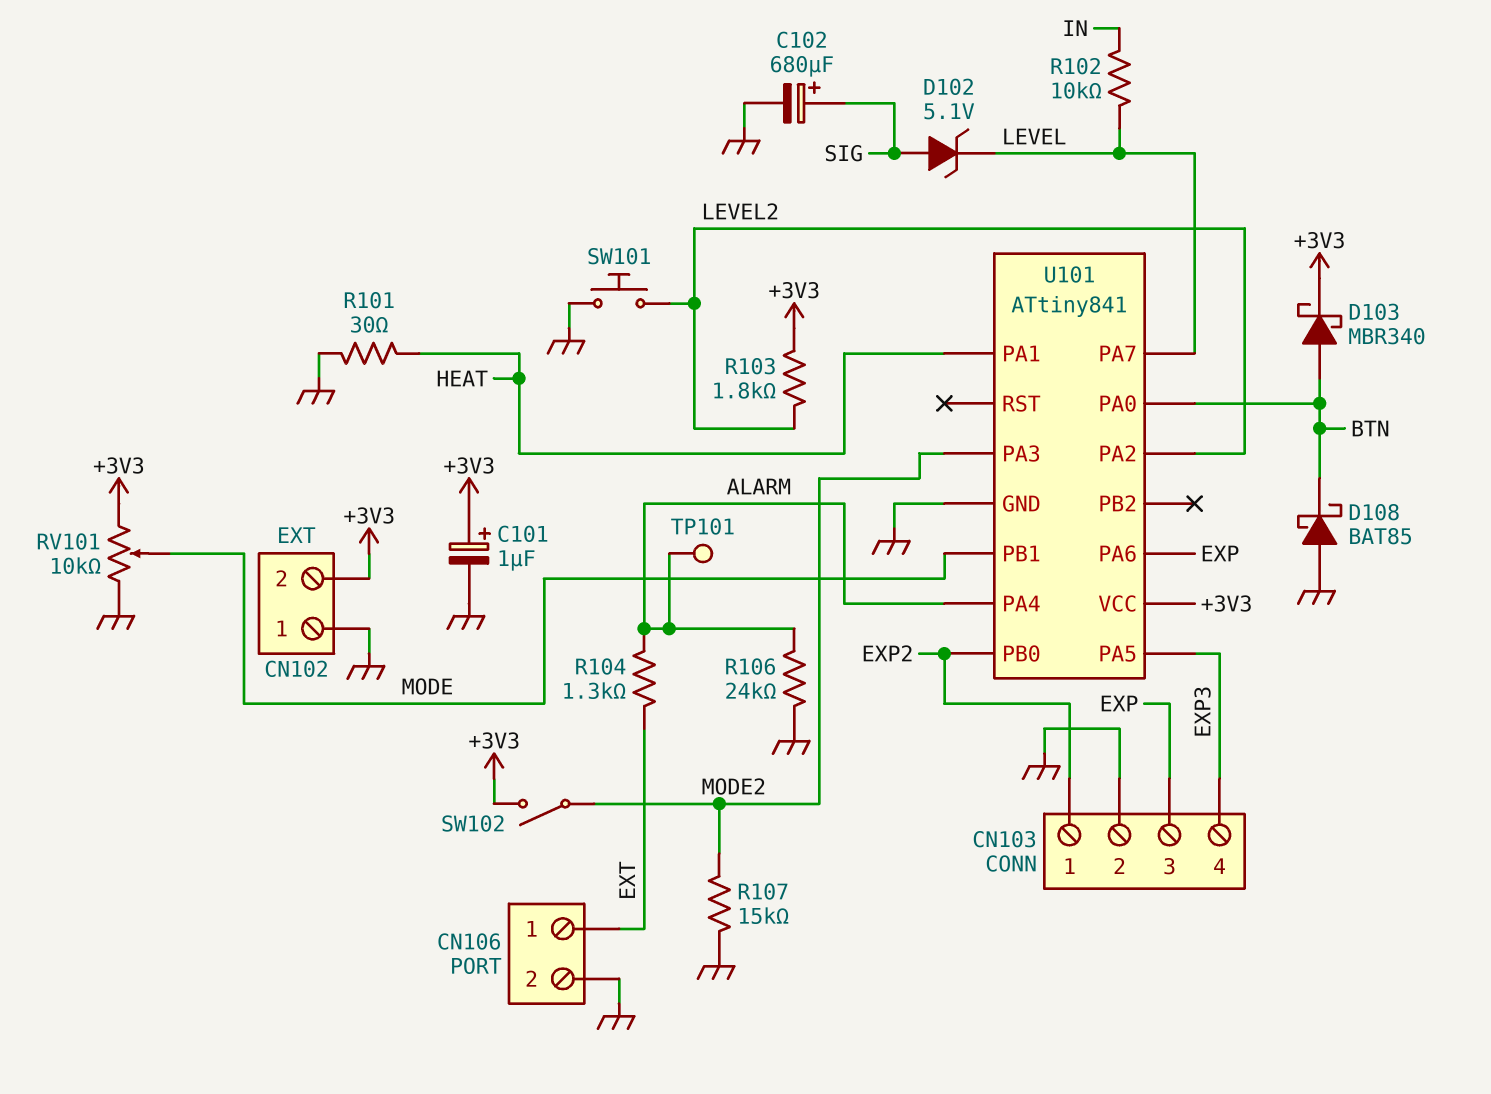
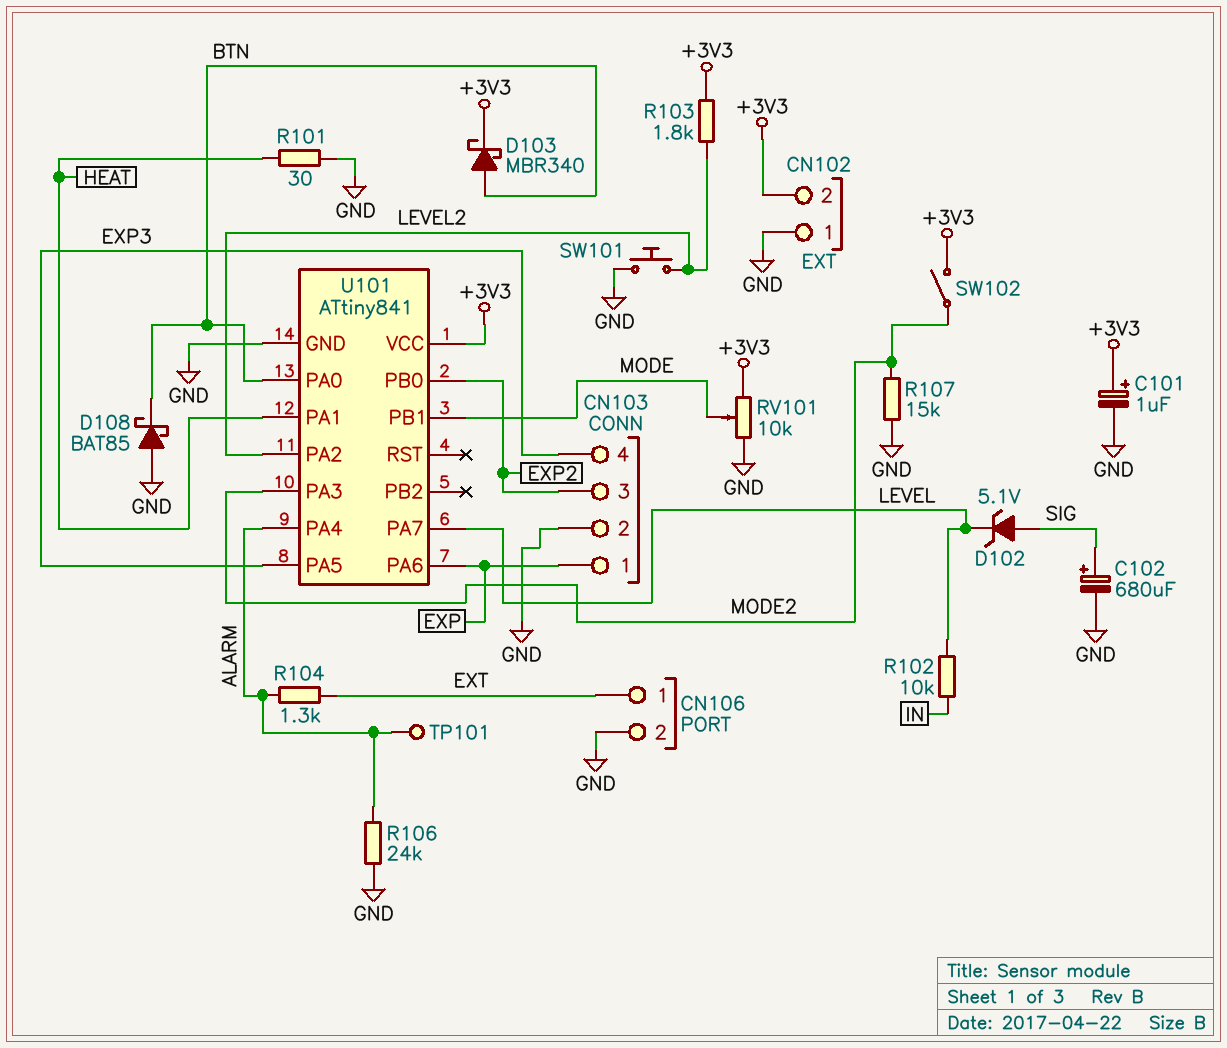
CN103 pin 1: EXP2 -> EXP
CN103 pin 3: EXP -> EXP2

